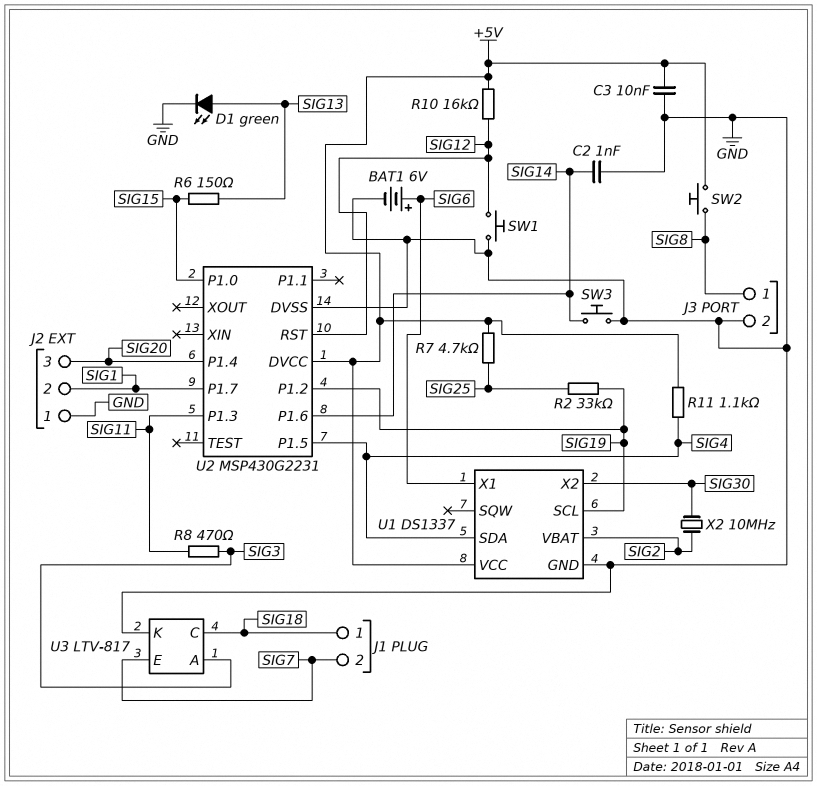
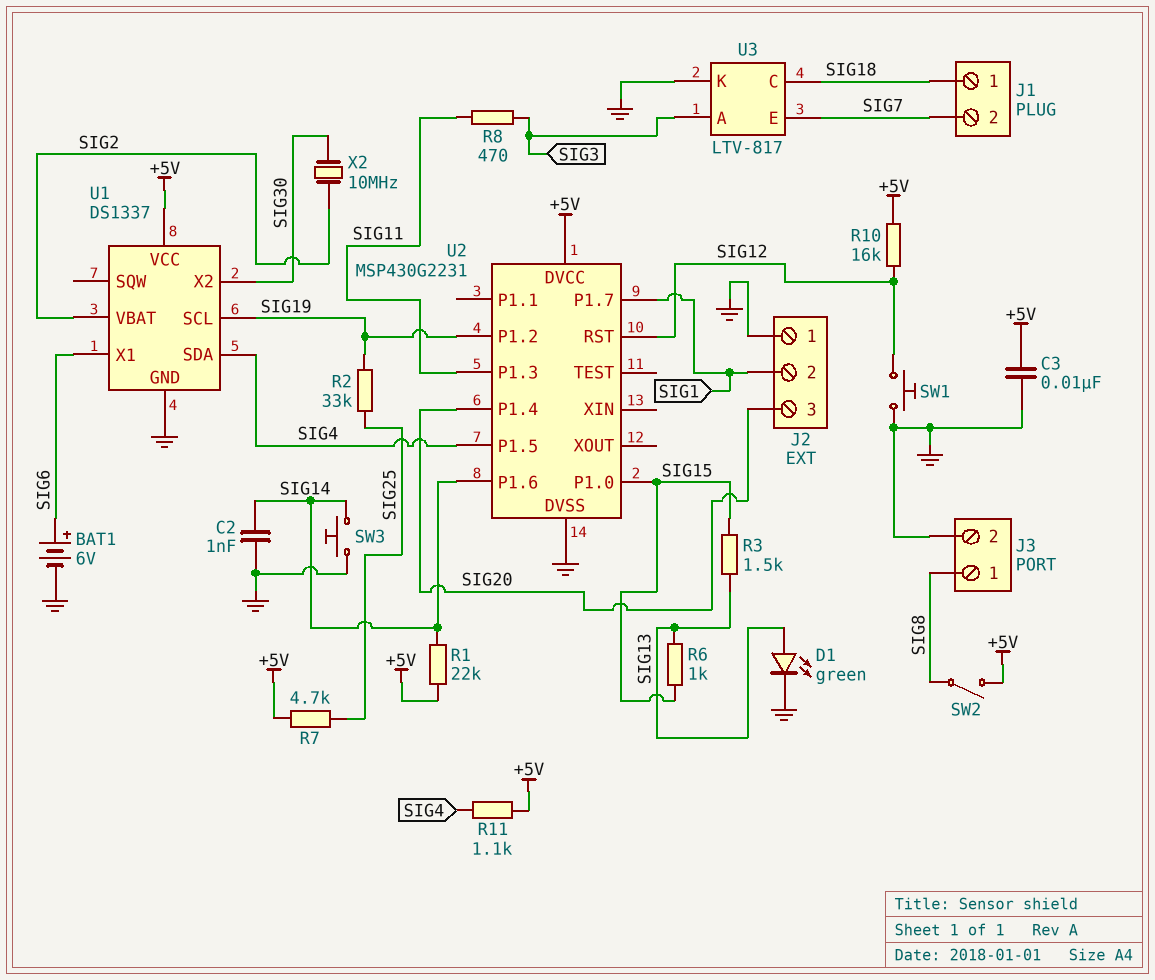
R1: none -> 22k (+5V, SIG14)
R3: none -> 1.5k (SIG13, SIG15)
R6: 150 (SIG13, SIG15) -> 1k (SIG13, SIG15)
SW2: button (+5V, SIG8) -> switch (+5V, SIG8)

